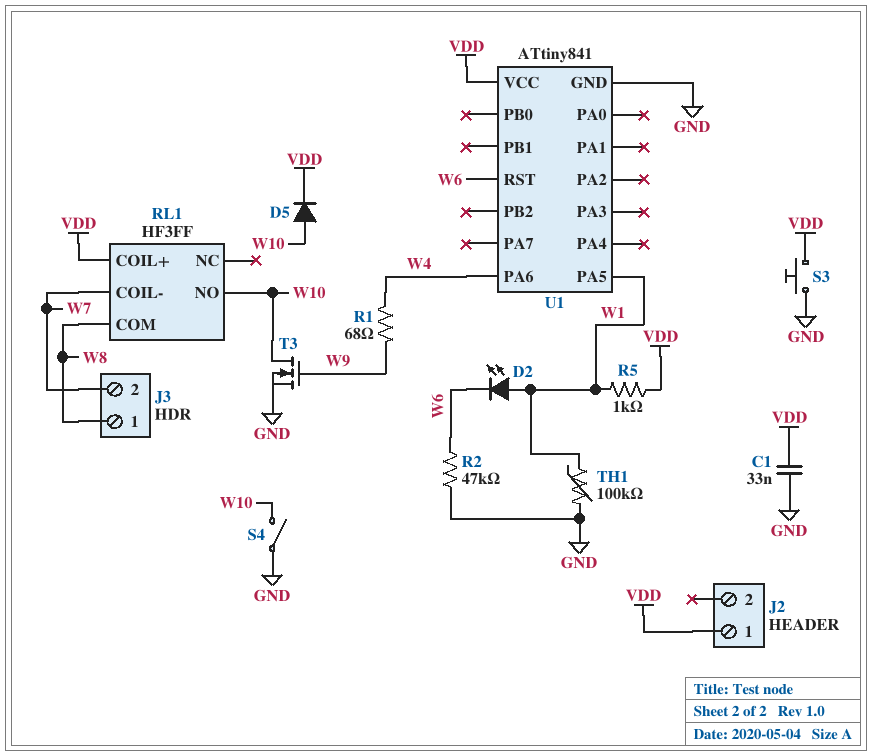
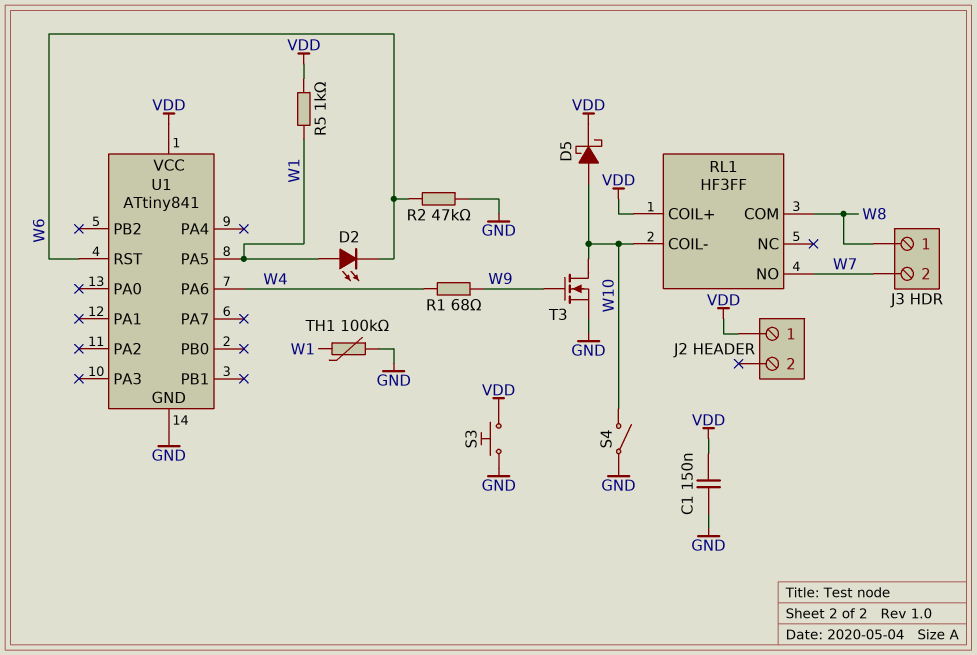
C1: 33nF (GND, VDD) -> 150nF (GND, VDD)
D5: diode (A W10, K VDD) -> schottky (A W10, K VDD)
RL1 pin COIL-: W7 -> W10
RL1 pin NO: W10 -> W7

